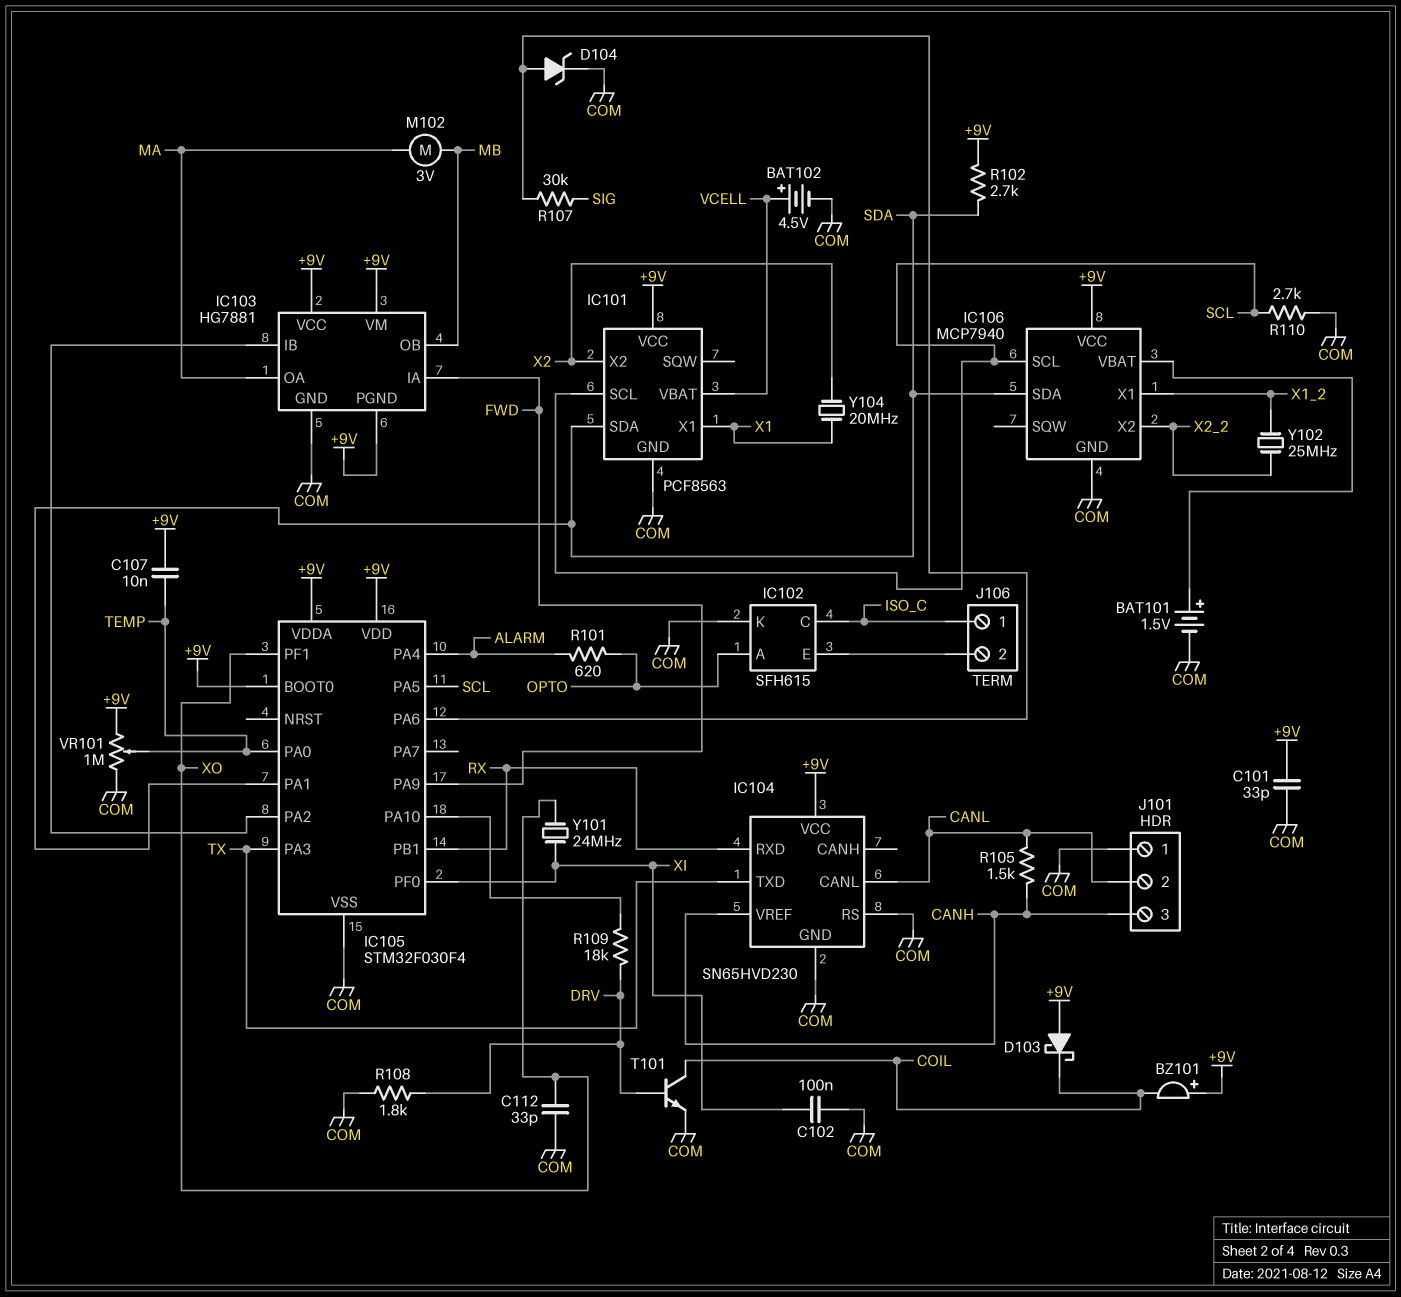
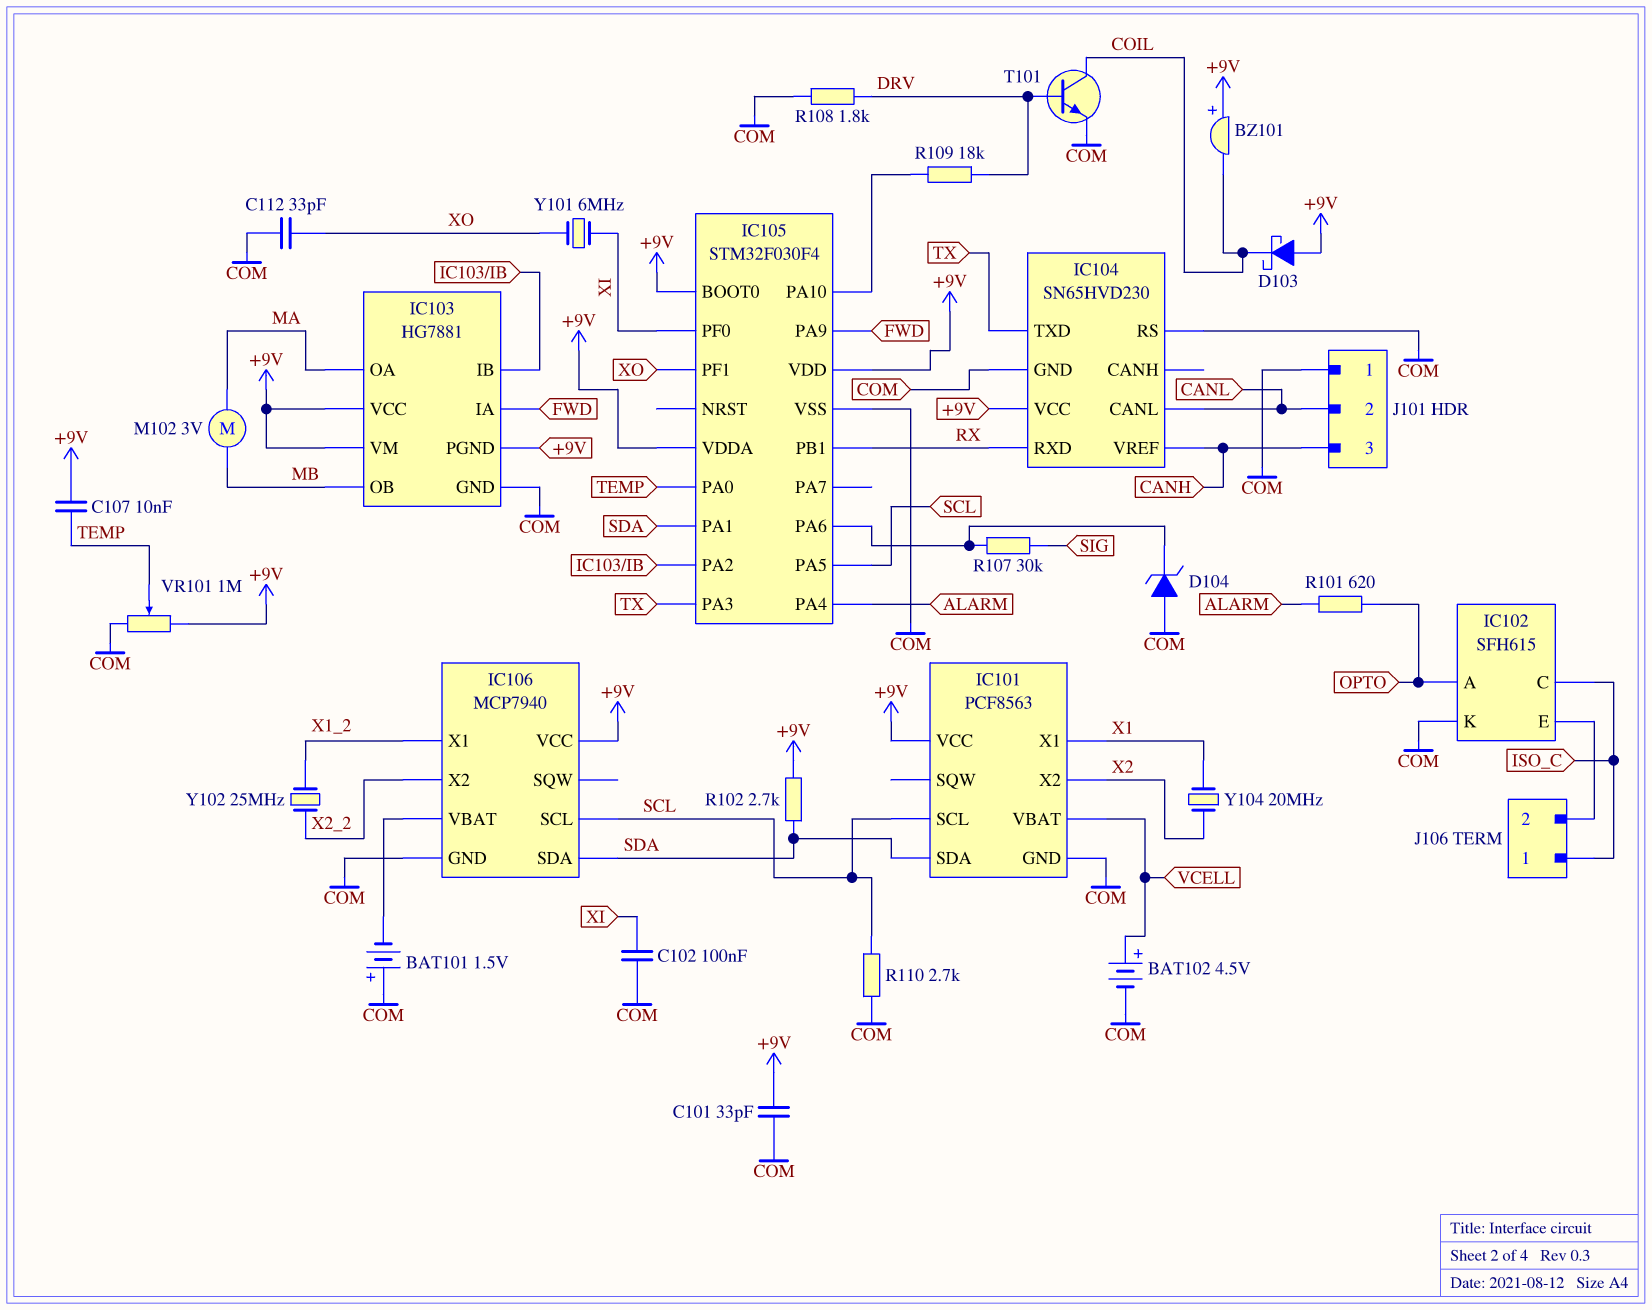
BAT101: 1.5V (plus IC106/VBAT, minus COM) -> 1.5V (plus COM, minus IC106/VBAT)
D104: zener (A IC105/PA6, K COM) -> zener (A COM, K IC105/PA6)
R105: 1.5k (CANH, CANL) -> none
Y101: 24MHz (XI, XO) -> 6MHz (XI, XO)

